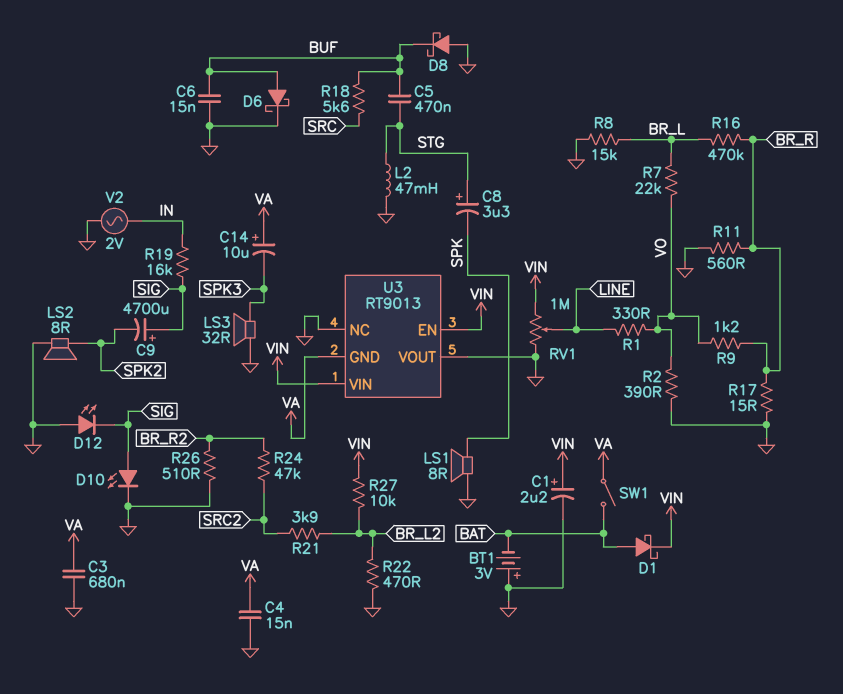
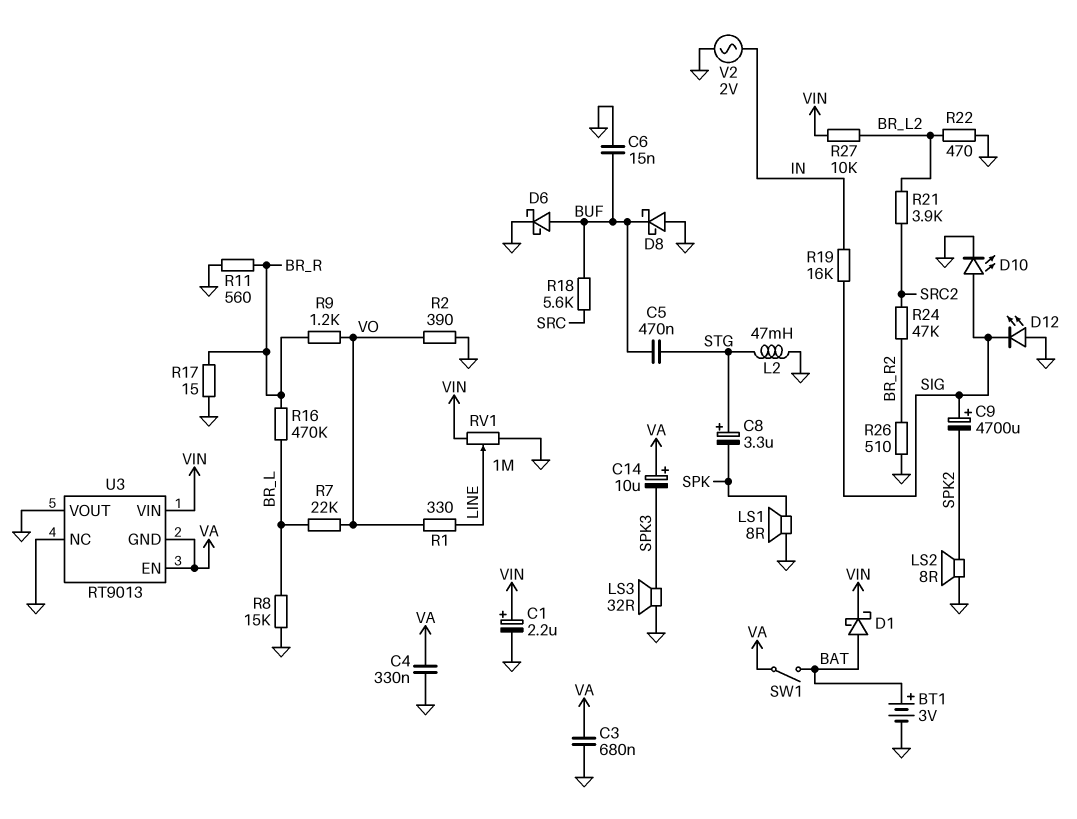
BT1: 3V (plus GND, minus BAT) -> 3V (plus BAT, minus GND)
C4: 15nF (GND, VA) -> 330nF (GND, VA)
U3 pin EN: VIN -> VA

